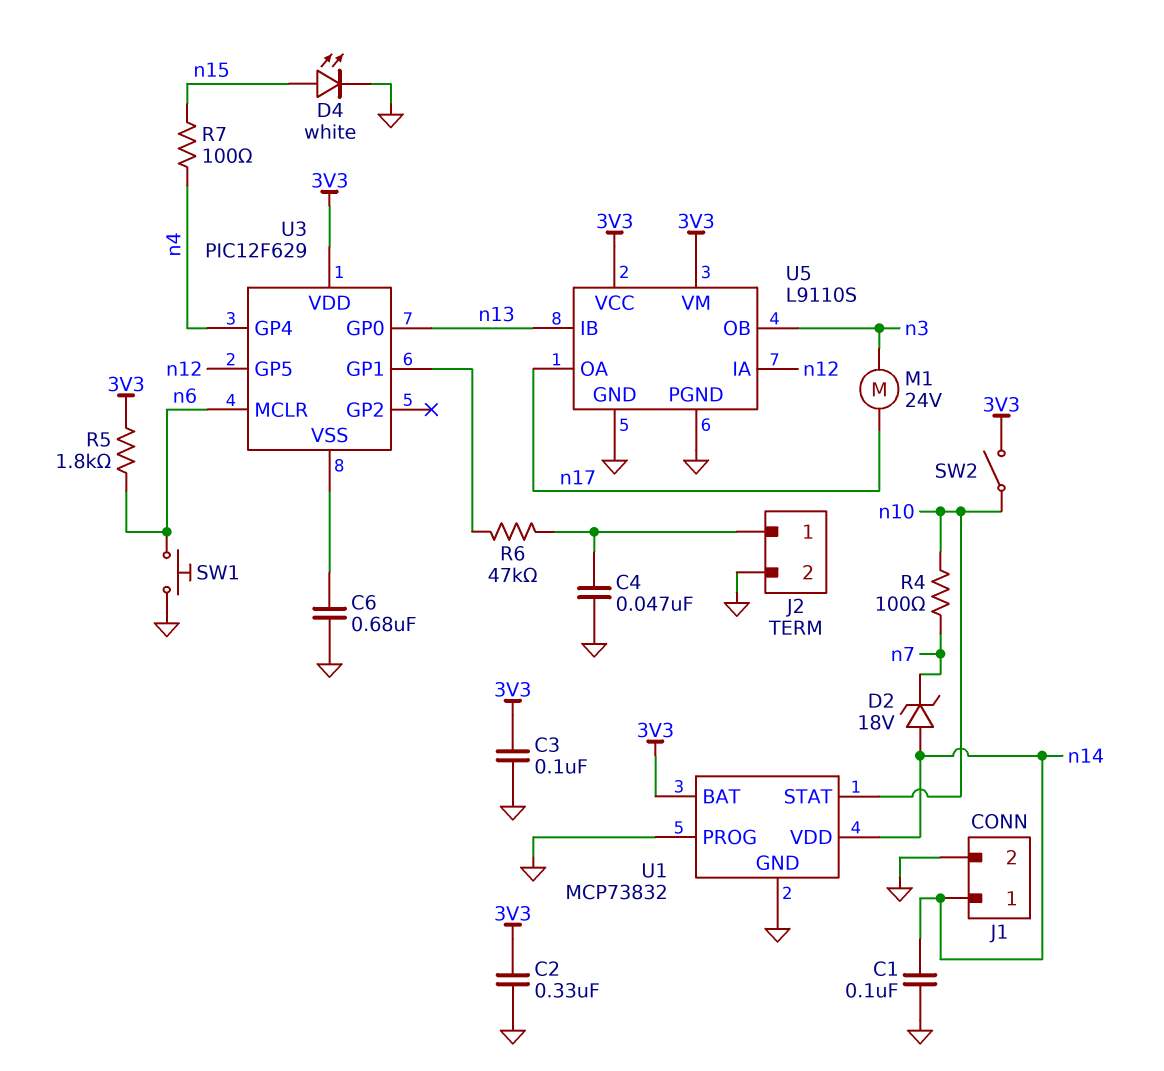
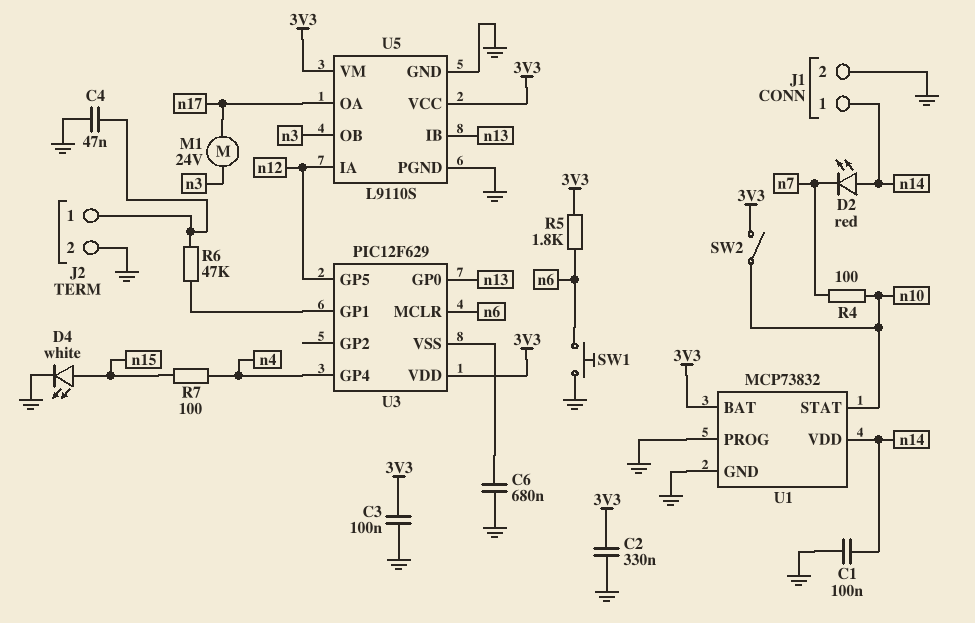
D2: zener 18V (A n14, K n7) -> LED red (A n14, K n7)

